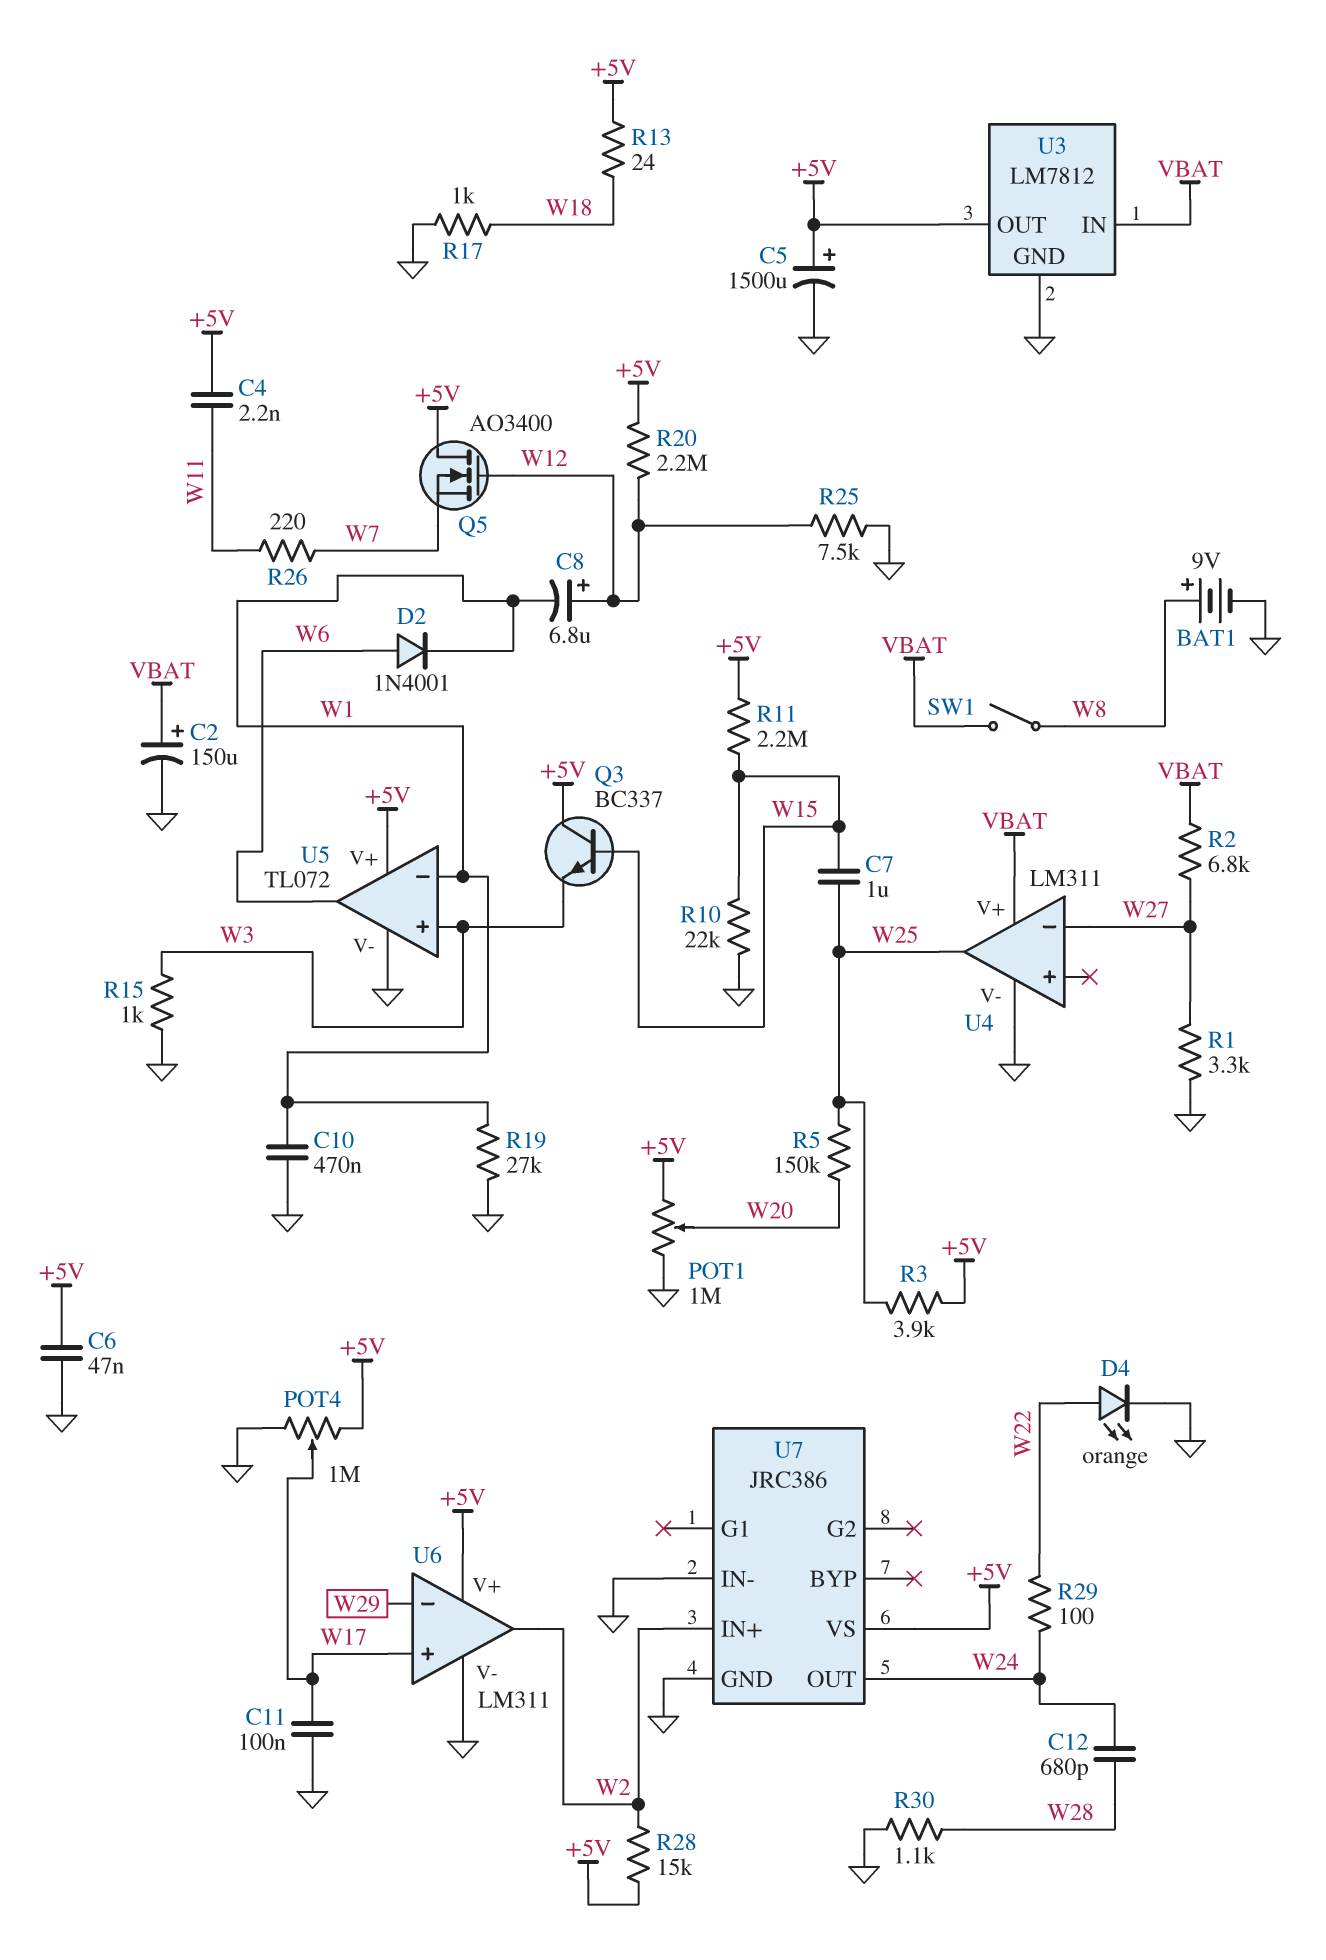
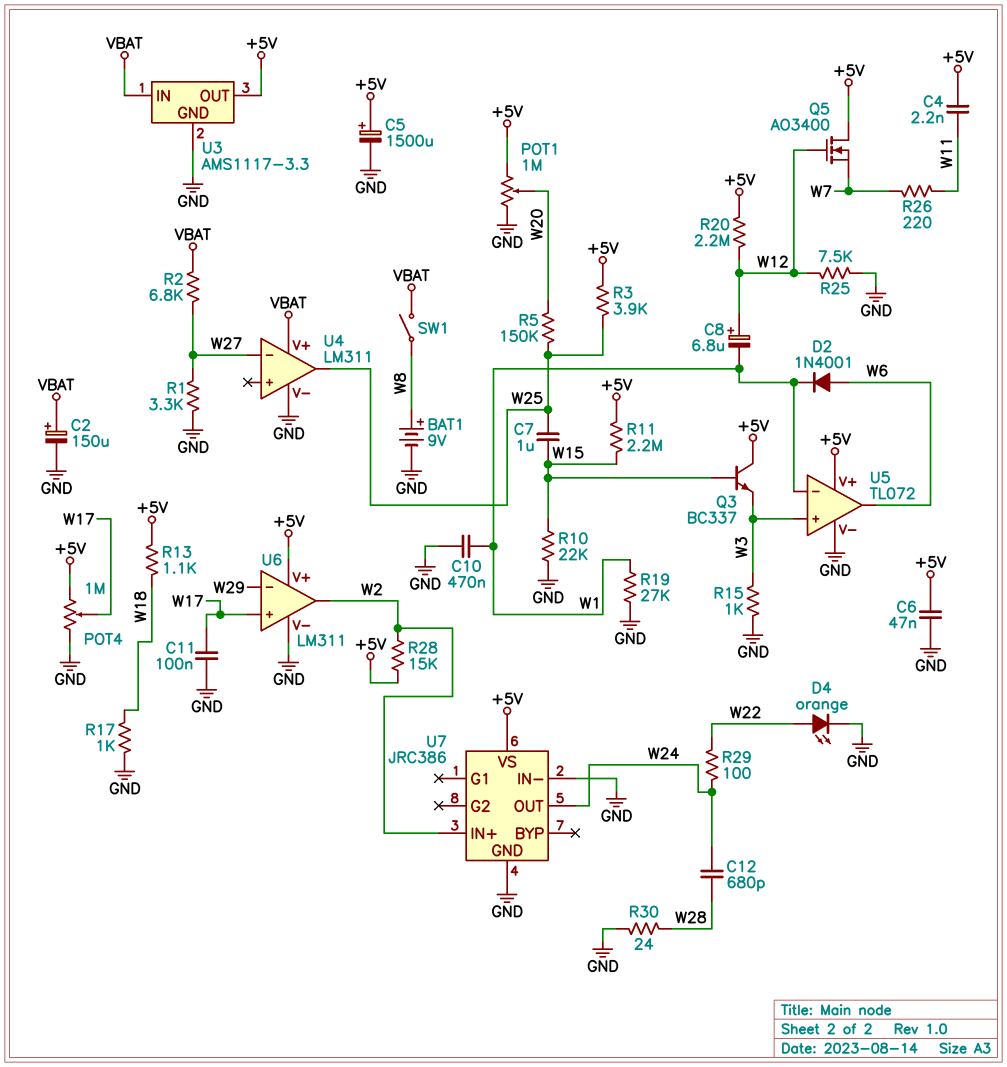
R13: 24 (+5V, W18) -> 1.1k (+5V, W18)
R30: 1.1k (GND, W28) -> 24 (GND, W28)
U3: LM7812 -> AMS1117-3.3

